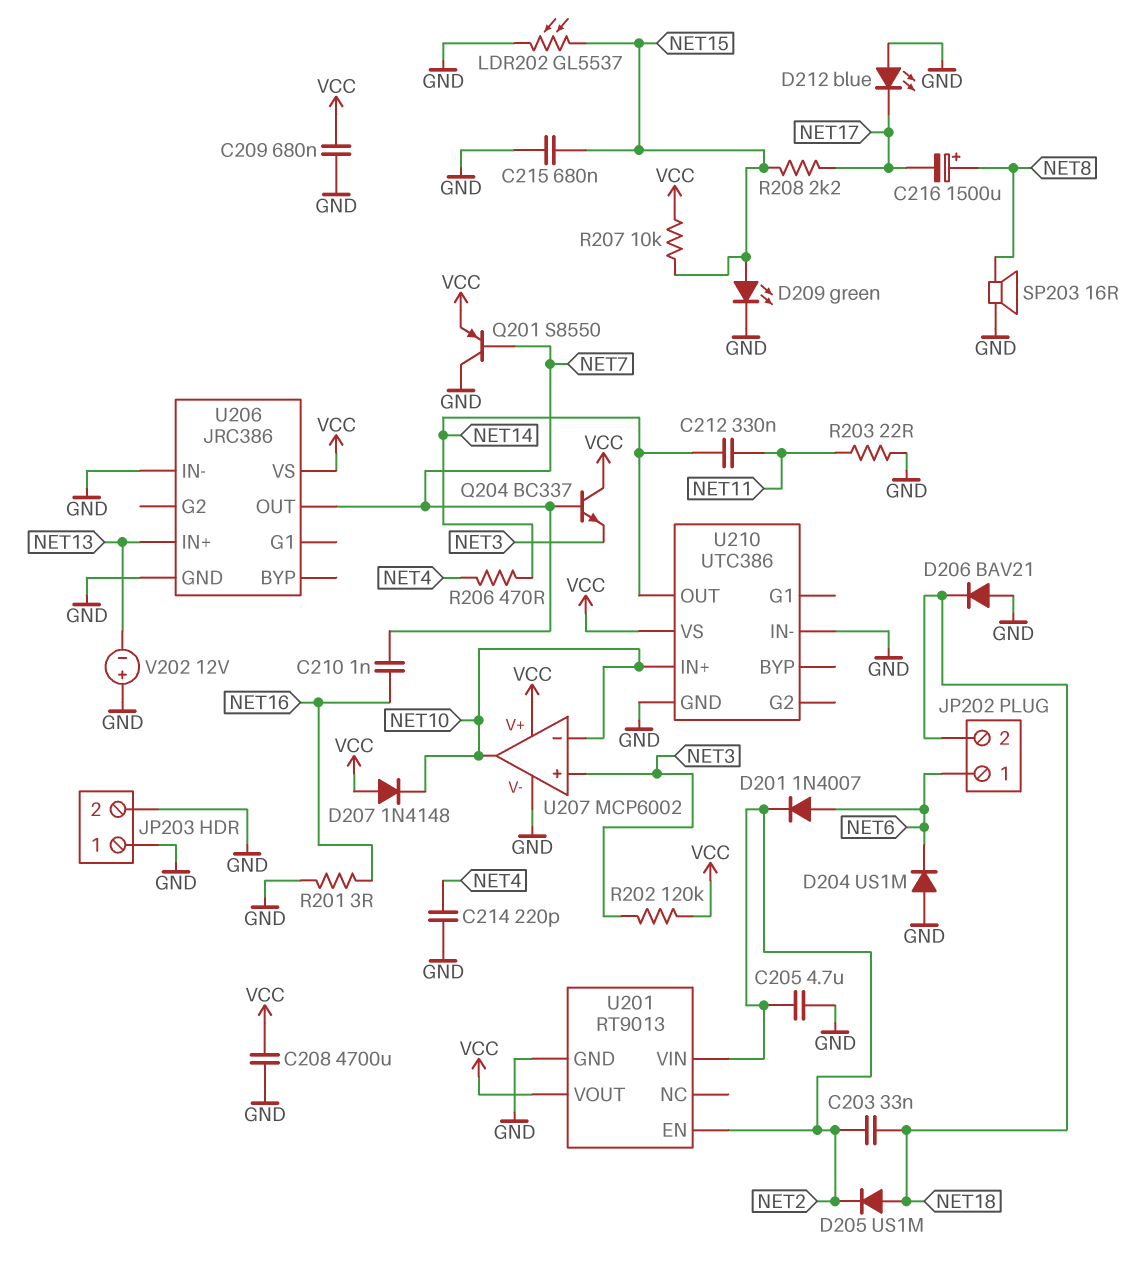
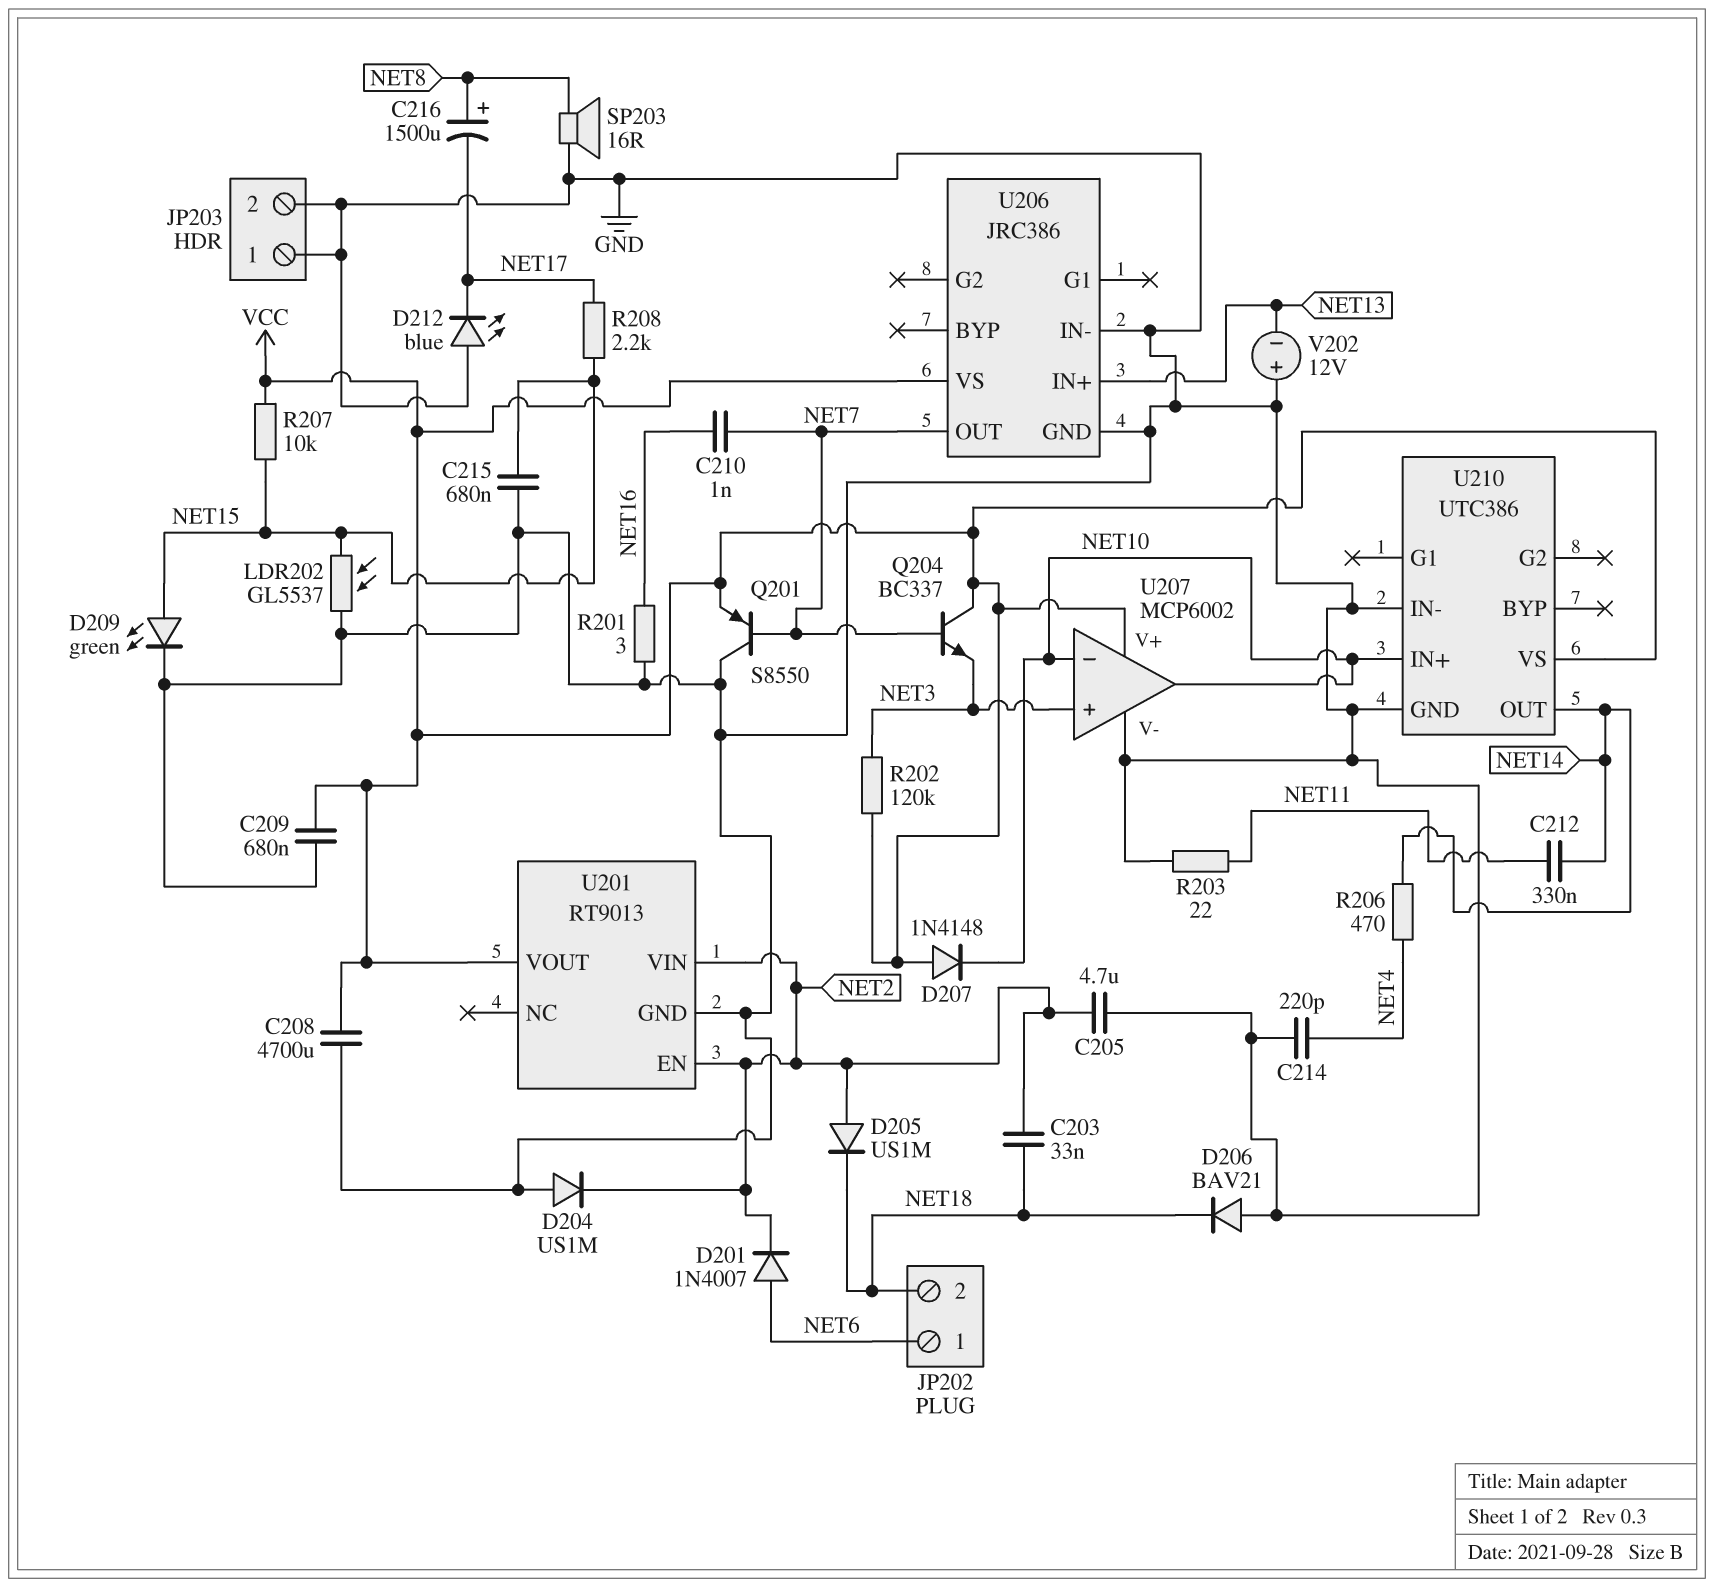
D204: diode US1M (A GND, K NET6) -> diode US1M (A GND, K NET2)
D205: diode US1M (A NET18, K NET2) -> diode US1M (A NET2, K NET18)

